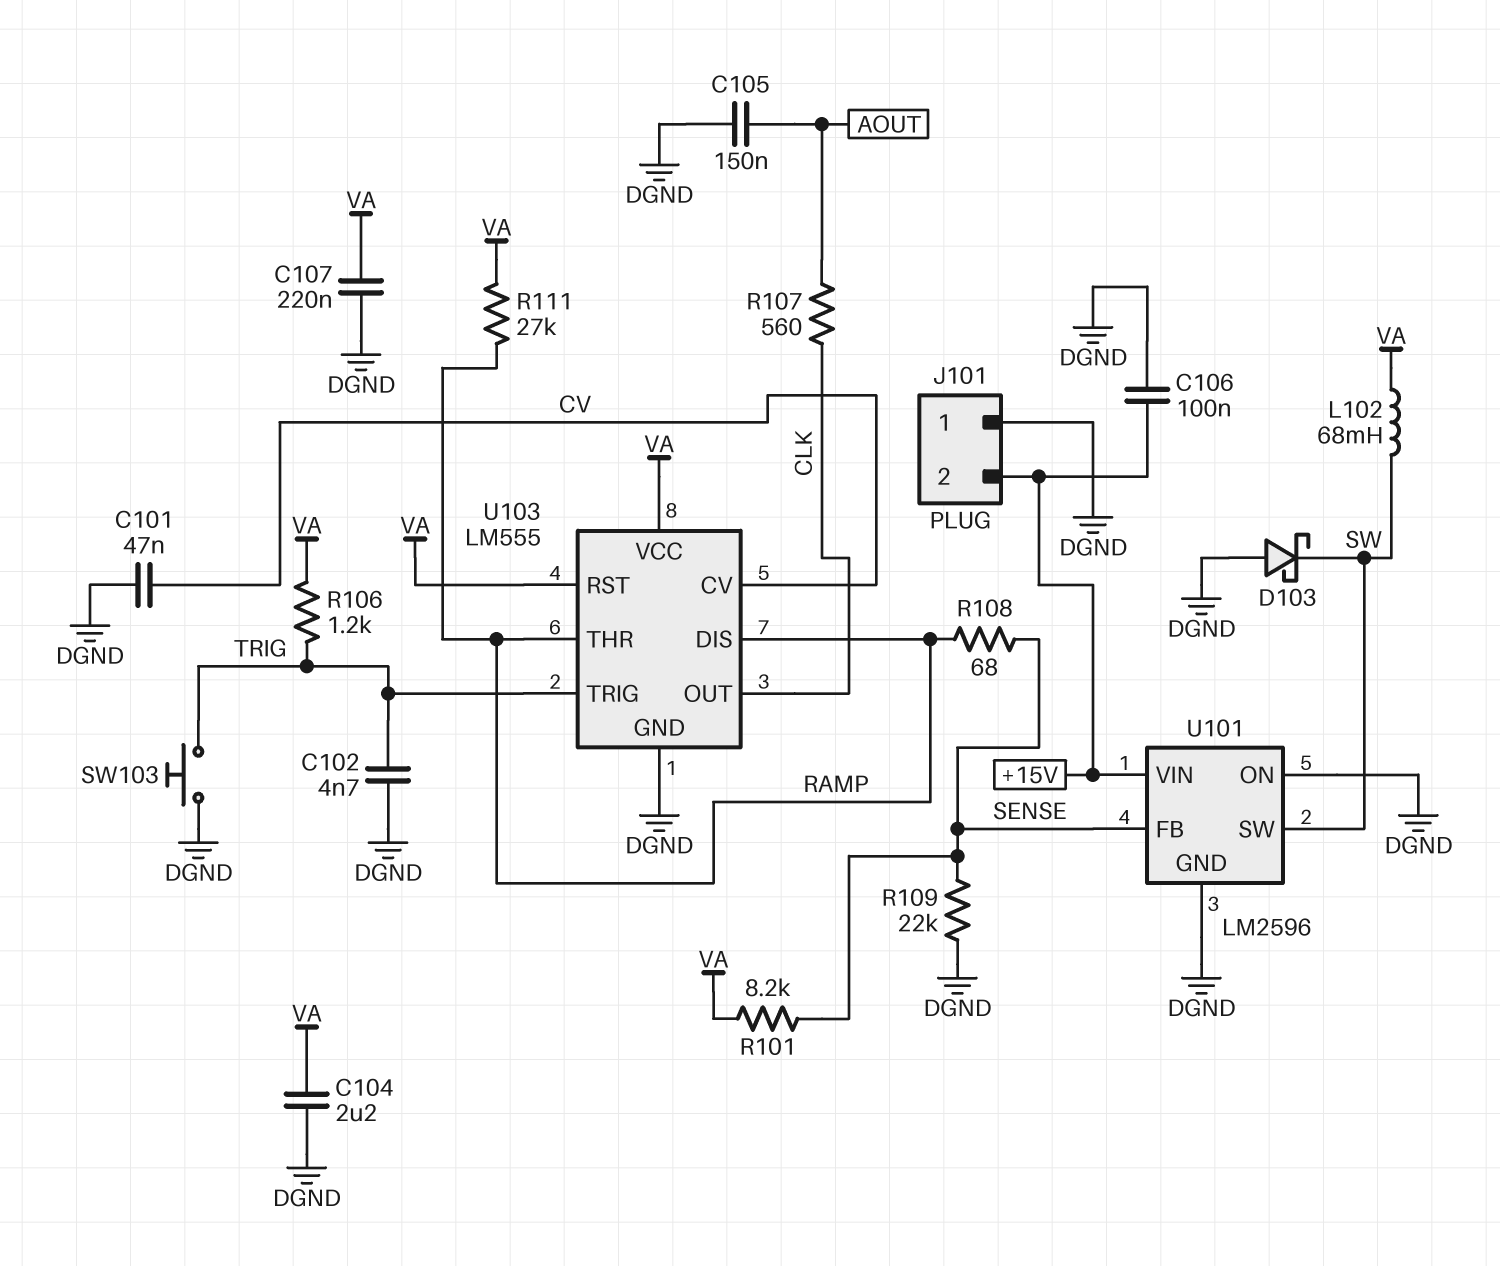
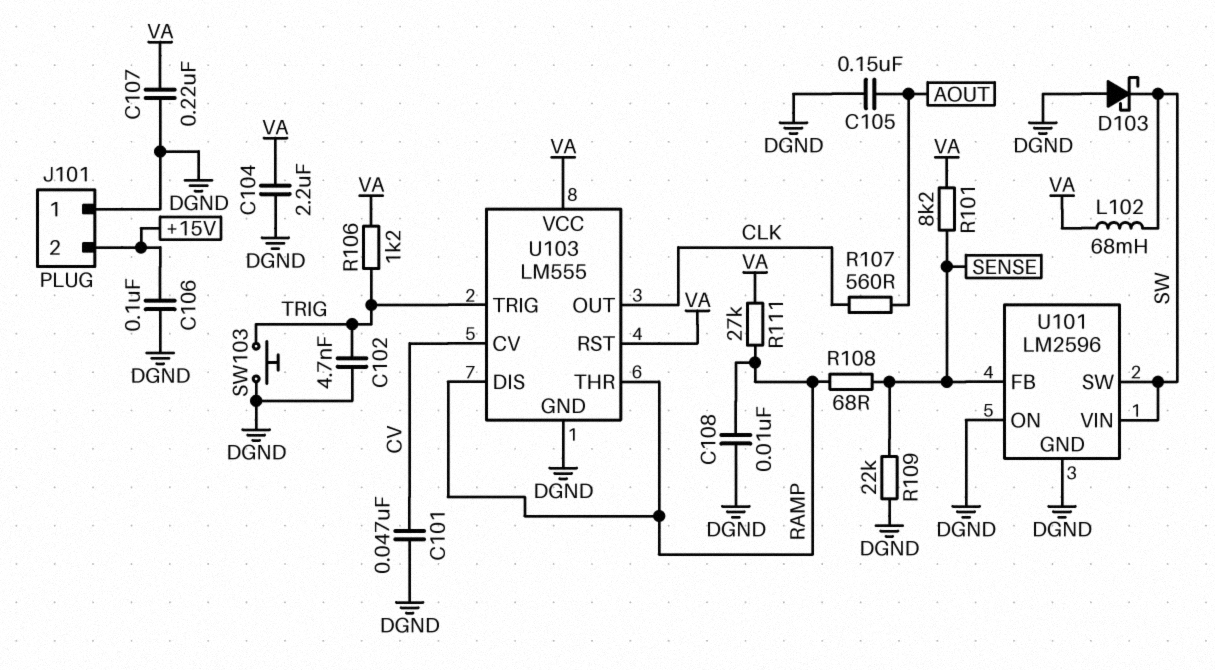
C108: none -> 10nF (DGND, RAMP)
U101 pin VIN: +15V -> SW

